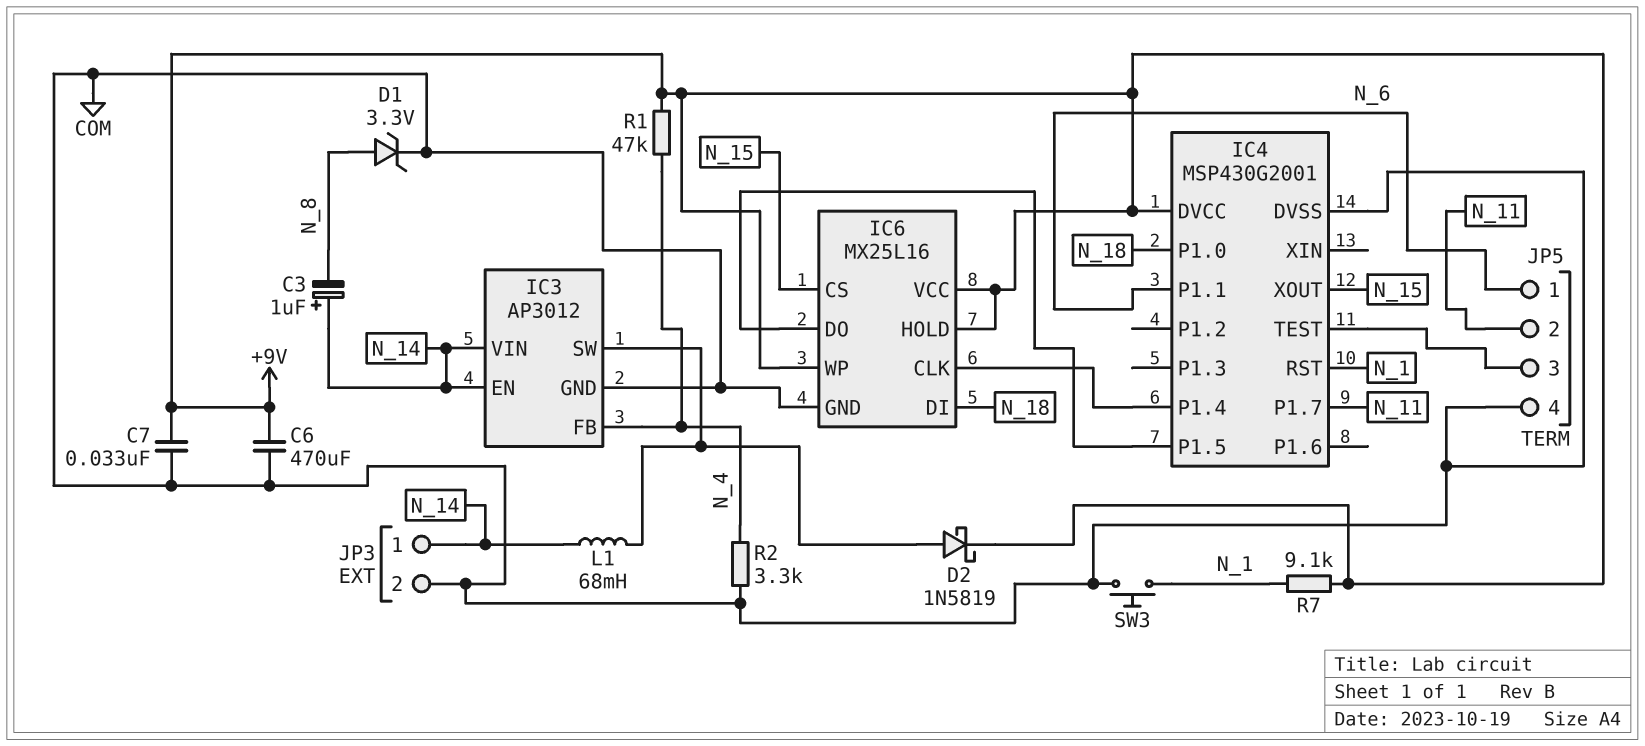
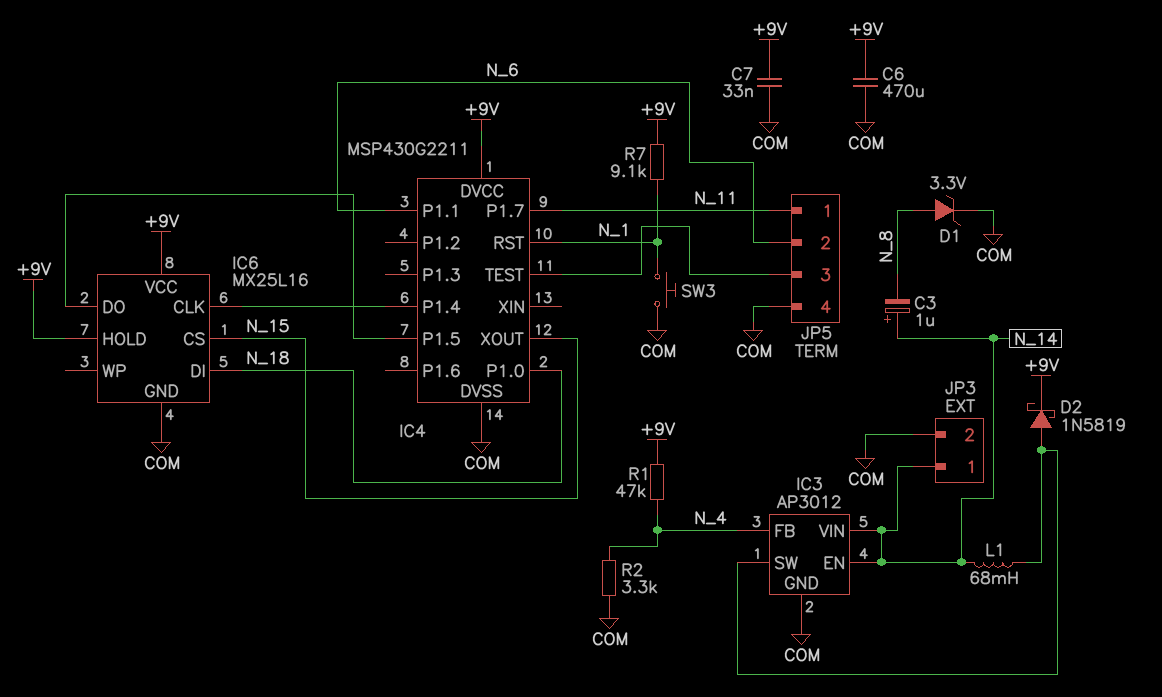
IC4: MSP430G2001 -> MSP430G2211
IC6 pin WP: +9V -> none
JP5 pin 1: N_6 -> N_11
JP5 pin 2: N_11 -> N_6

